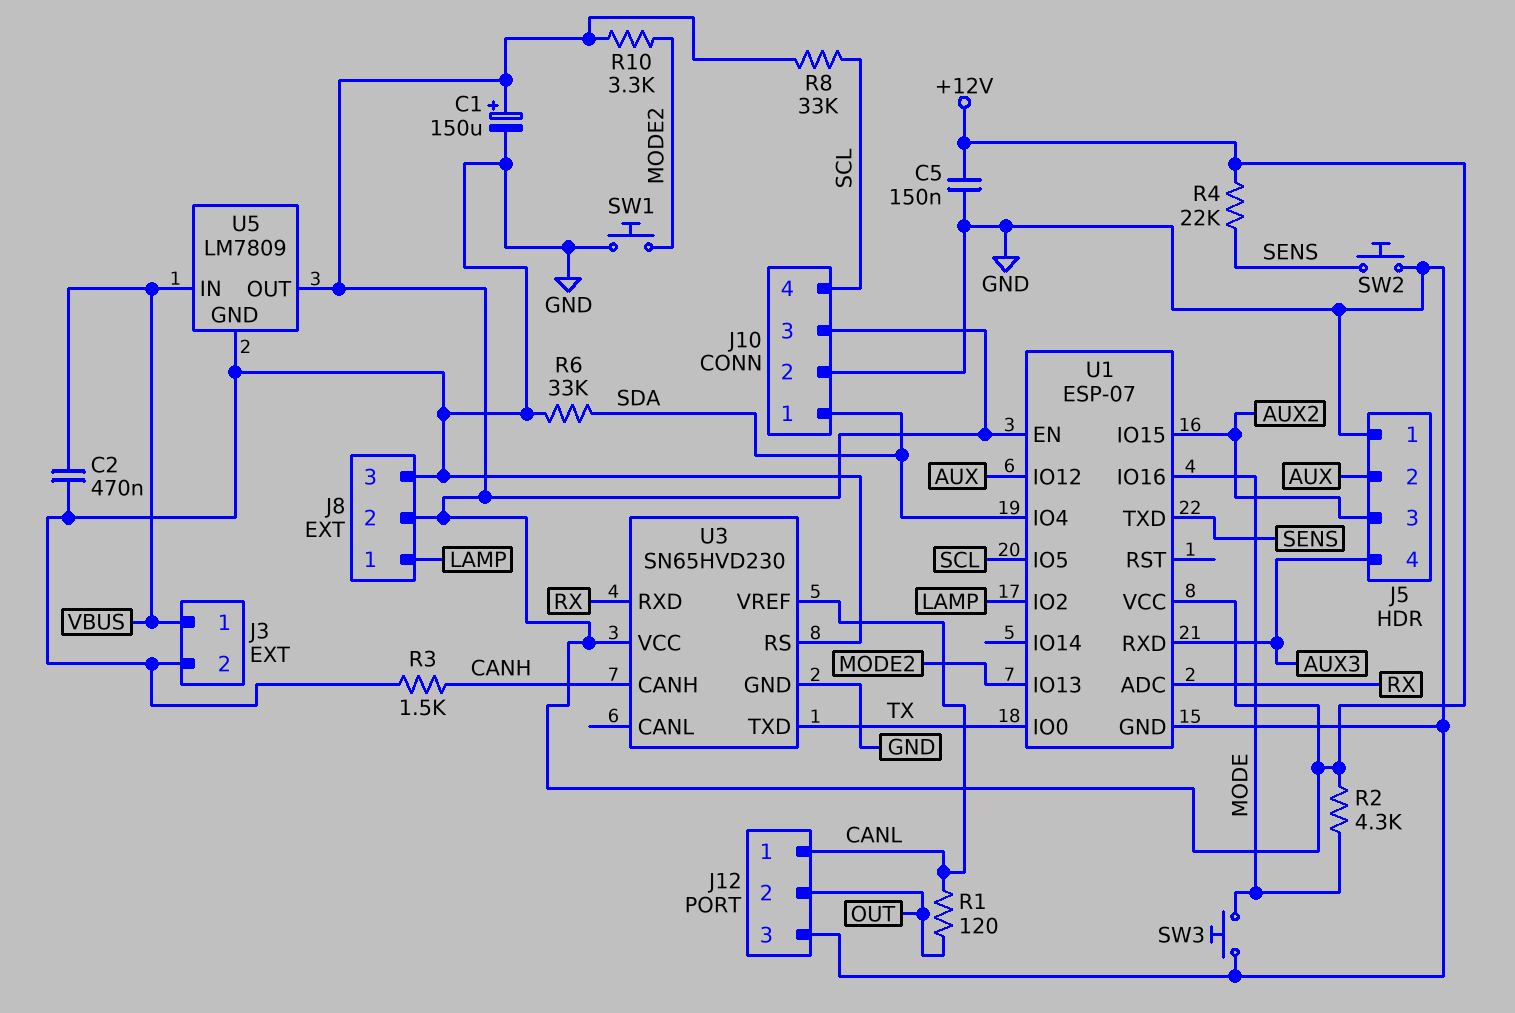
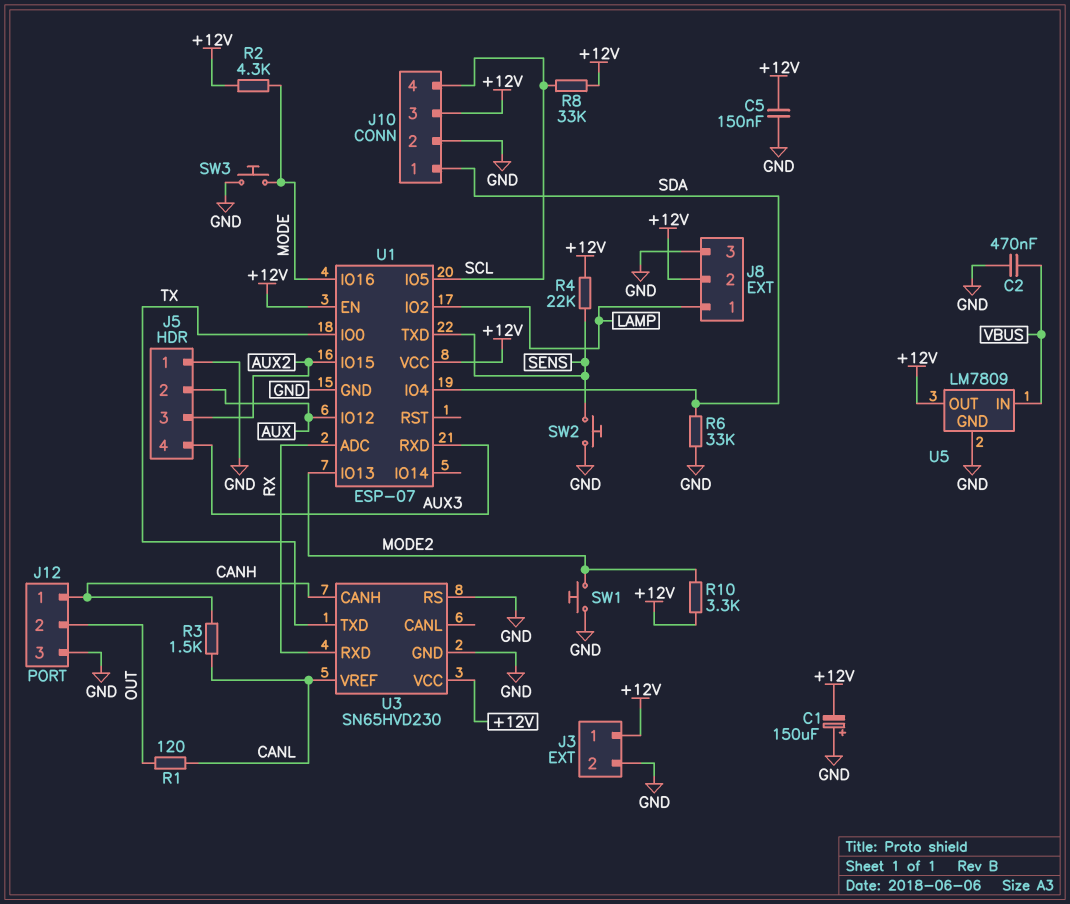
C1: 150uF (plus +12V, minus GND) -> 150uF (plus GND, minus +12V)
J3 pin 1: VBUS -> +12V
J12 pin 1: CANL -> CANH
R3: 1.5k (CANH, GND) -> 1.5k (CANH, CANL)

